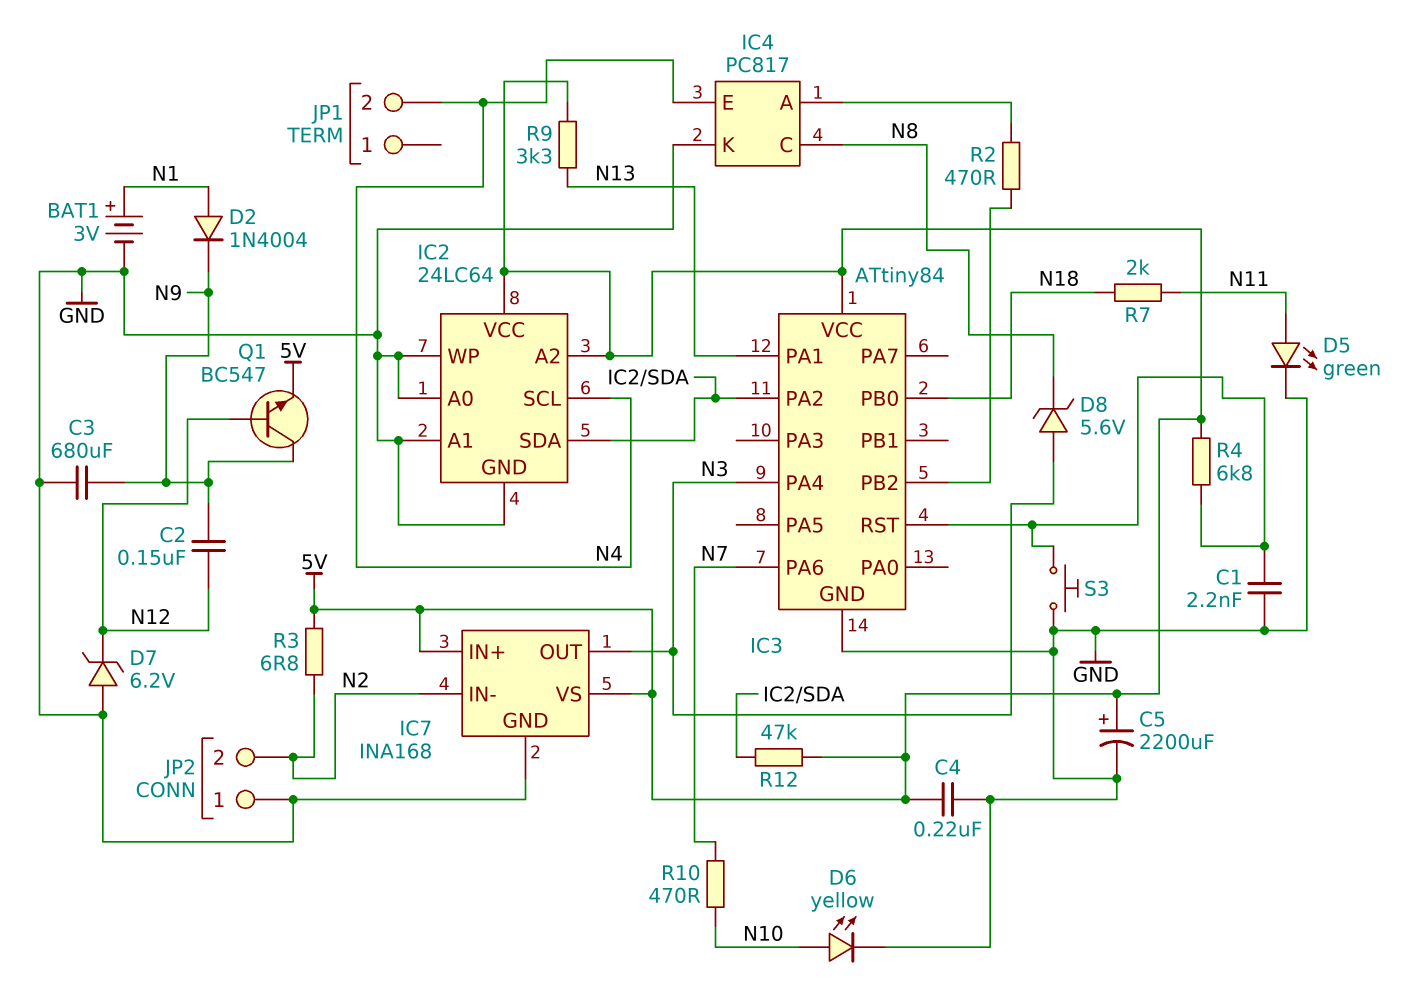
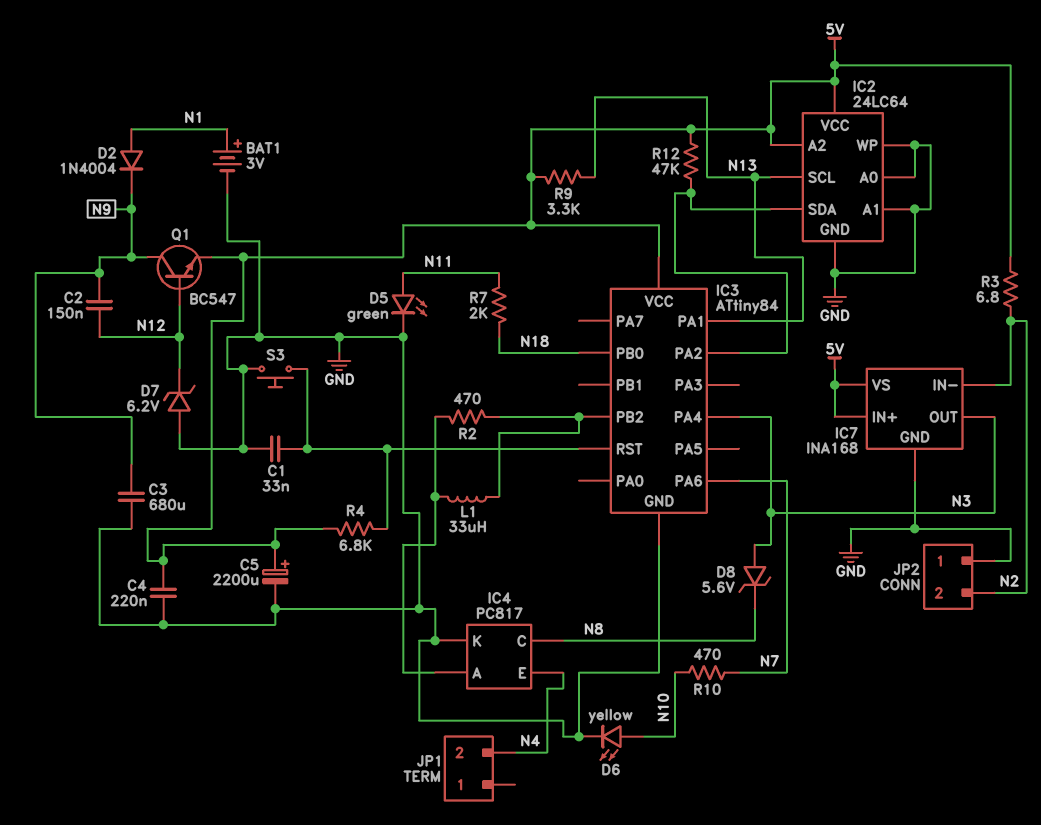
C1: 2.2nF (GND, IC3/RST) -> 33nF (GND, IC3/RST)
IC2 pin SCL: N4 -> N13
L1: none -> 33uH (IC3/PB2, IC4/A)

